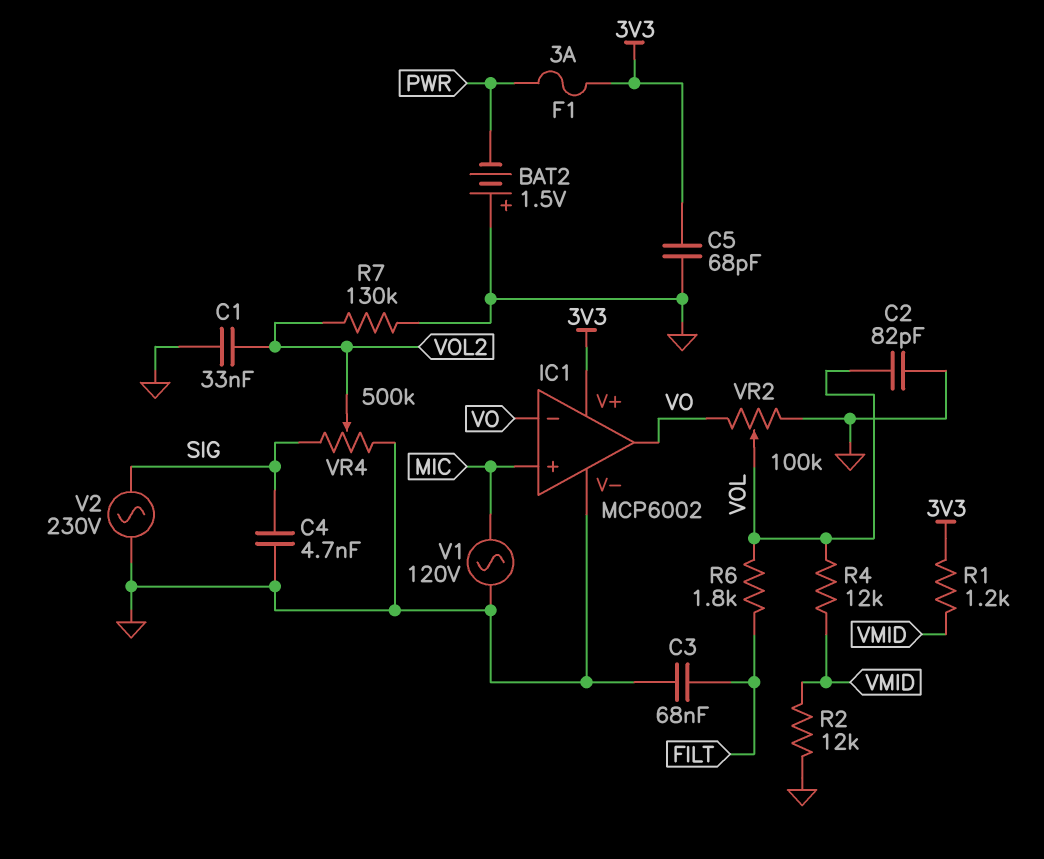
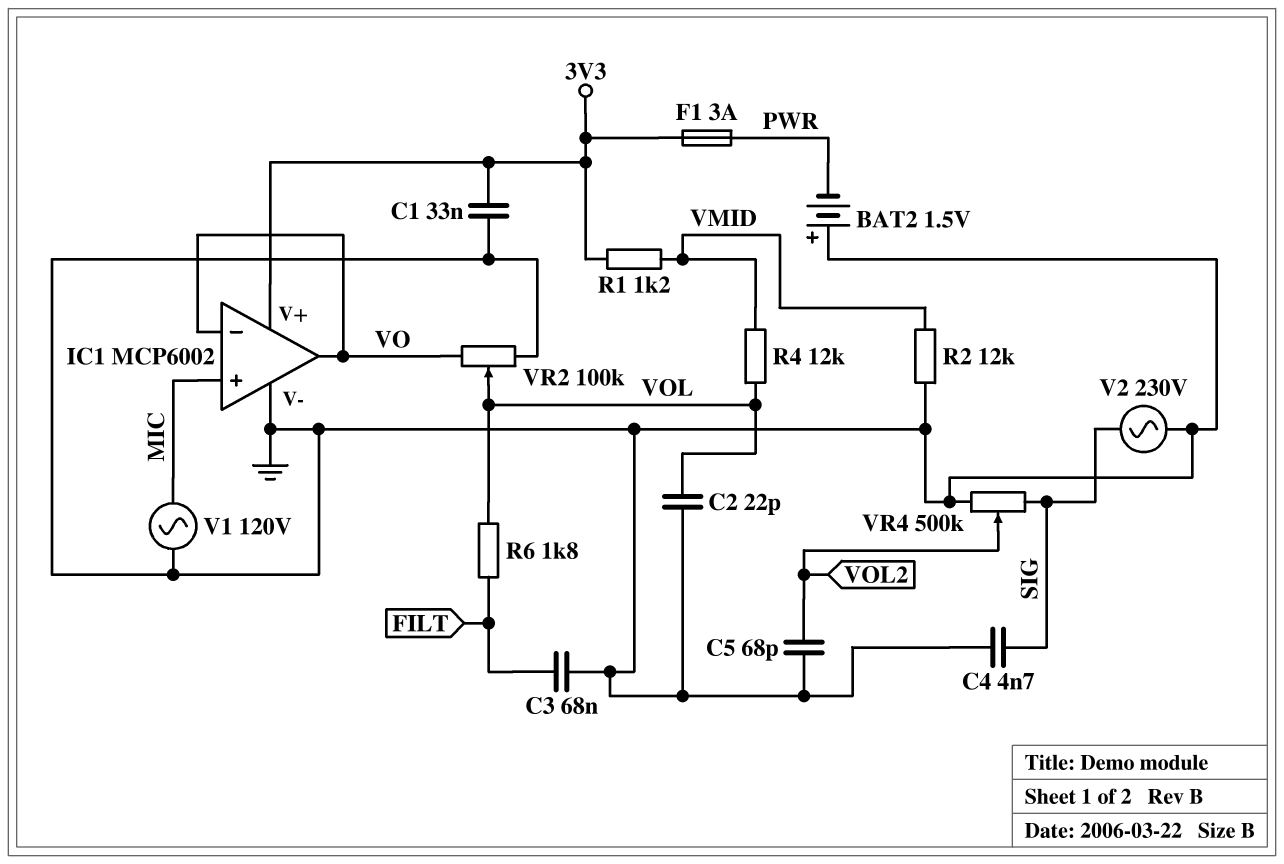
C1: 33nF (GND, VOL2) -> 33nF (3V3, GND)
C2: 82pF (GND, VOL) -> 22pF (GND, VOL)
C5: 68pF (3V3, GND) -> 68pF (GND, VOL2)
R7: 130k (GND, VOL2) -> none

